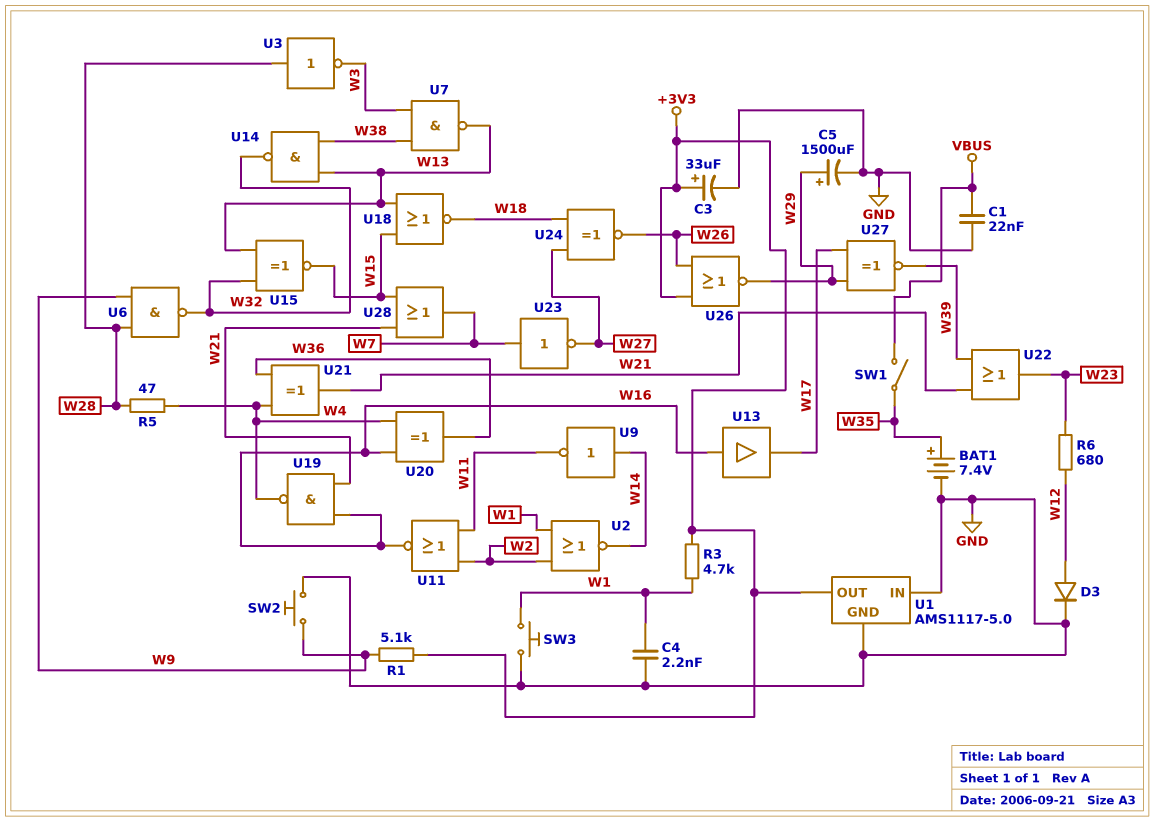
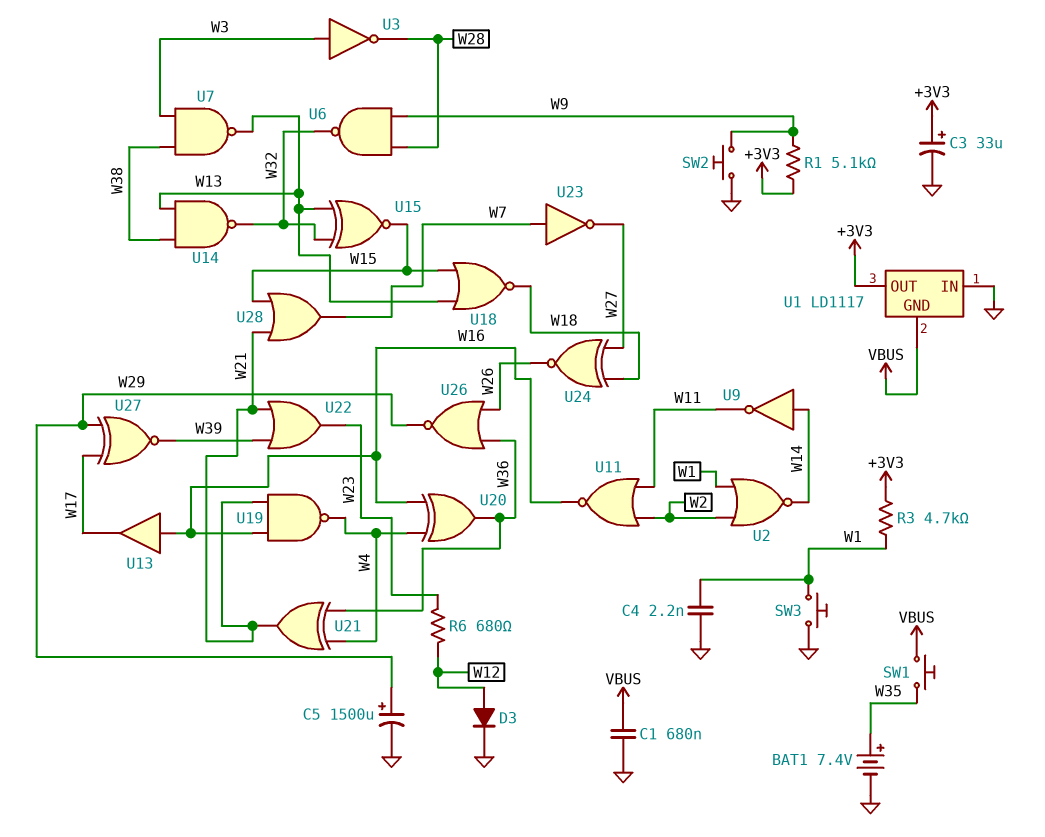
C1: 22nF (GND, VBUS) -> 680nF (GND, VBUS)
R5: 47 (W4, W28) -> none
SW1: switch (VBUS, W35) -> button (VBUS, W35)
U1: AMS1117-5.0 -> LD1117
U1 pin GND: GND -> VBUS
U3: NOT (in W28, out W3) -> NOT (in W3, out W28)
U26: NOR (in +3V3, in W26, out W29) -> NOR (in W26, in W36, out W29)

